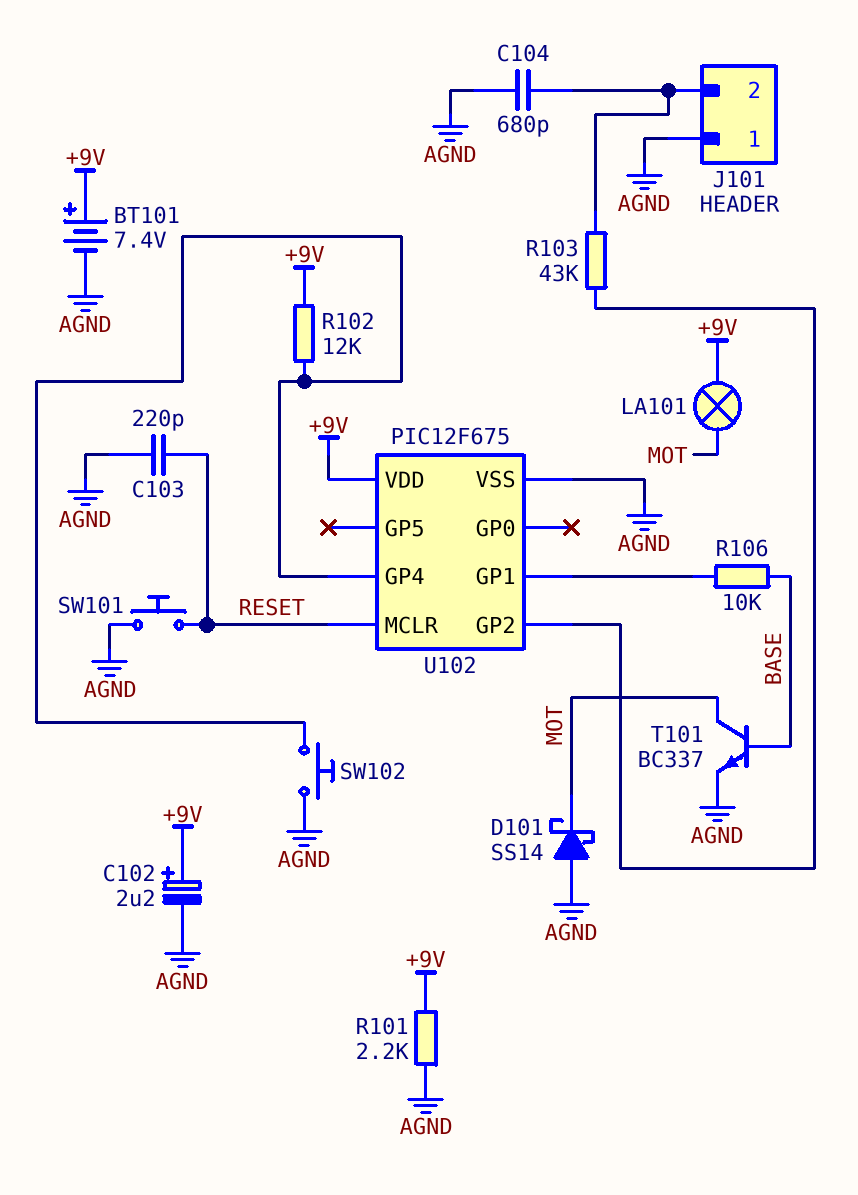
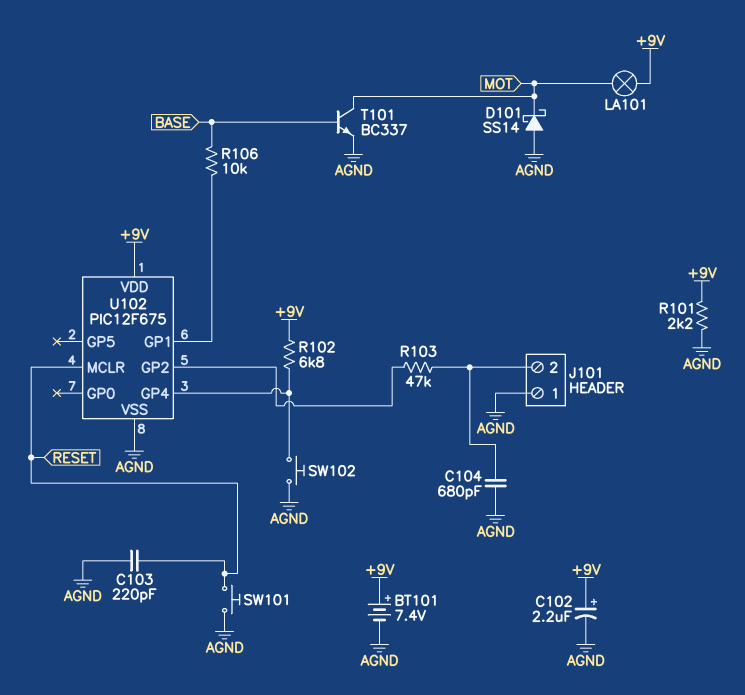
R102: 12k (+9V, U102/GP4) -> 6.8k (+9V, U102/GP4)
R103: 43k (J101/2, U102/GP2) -> 47k (J101/2, U102/GP2)

